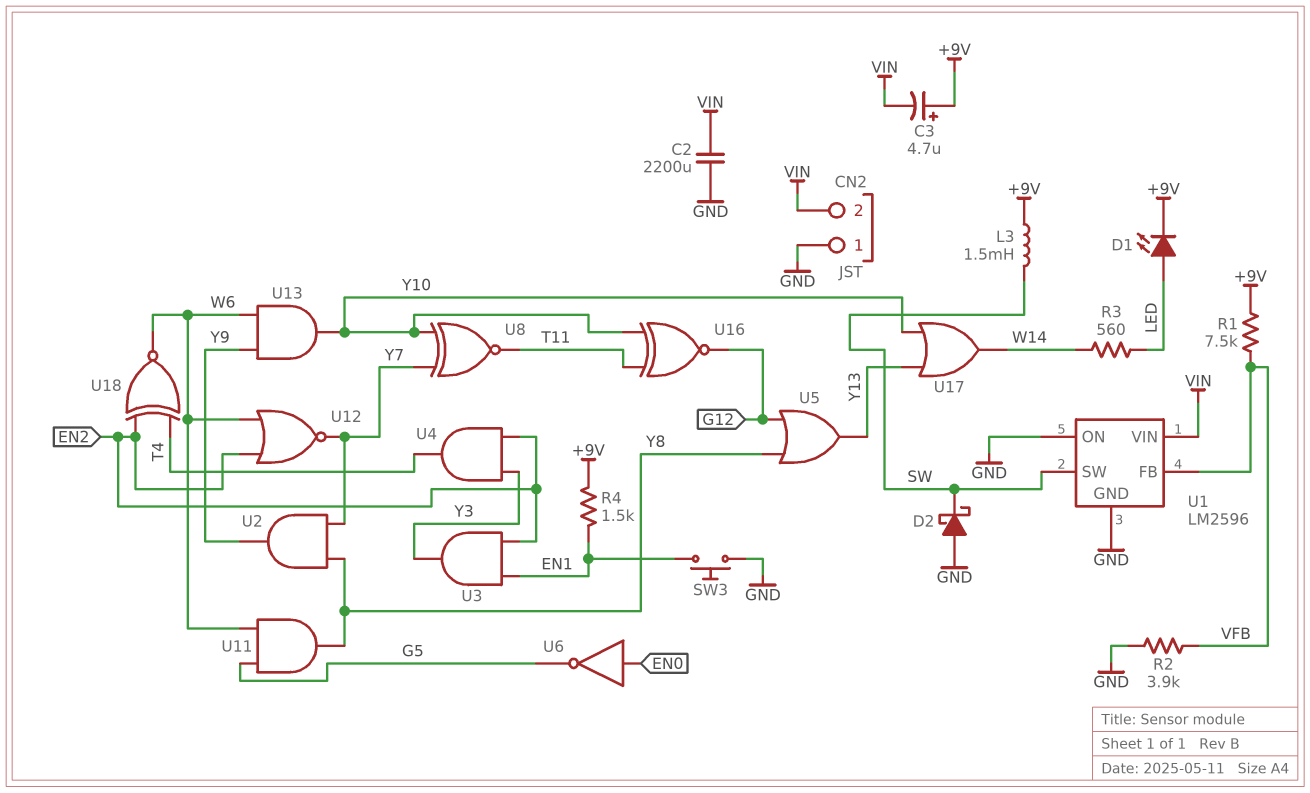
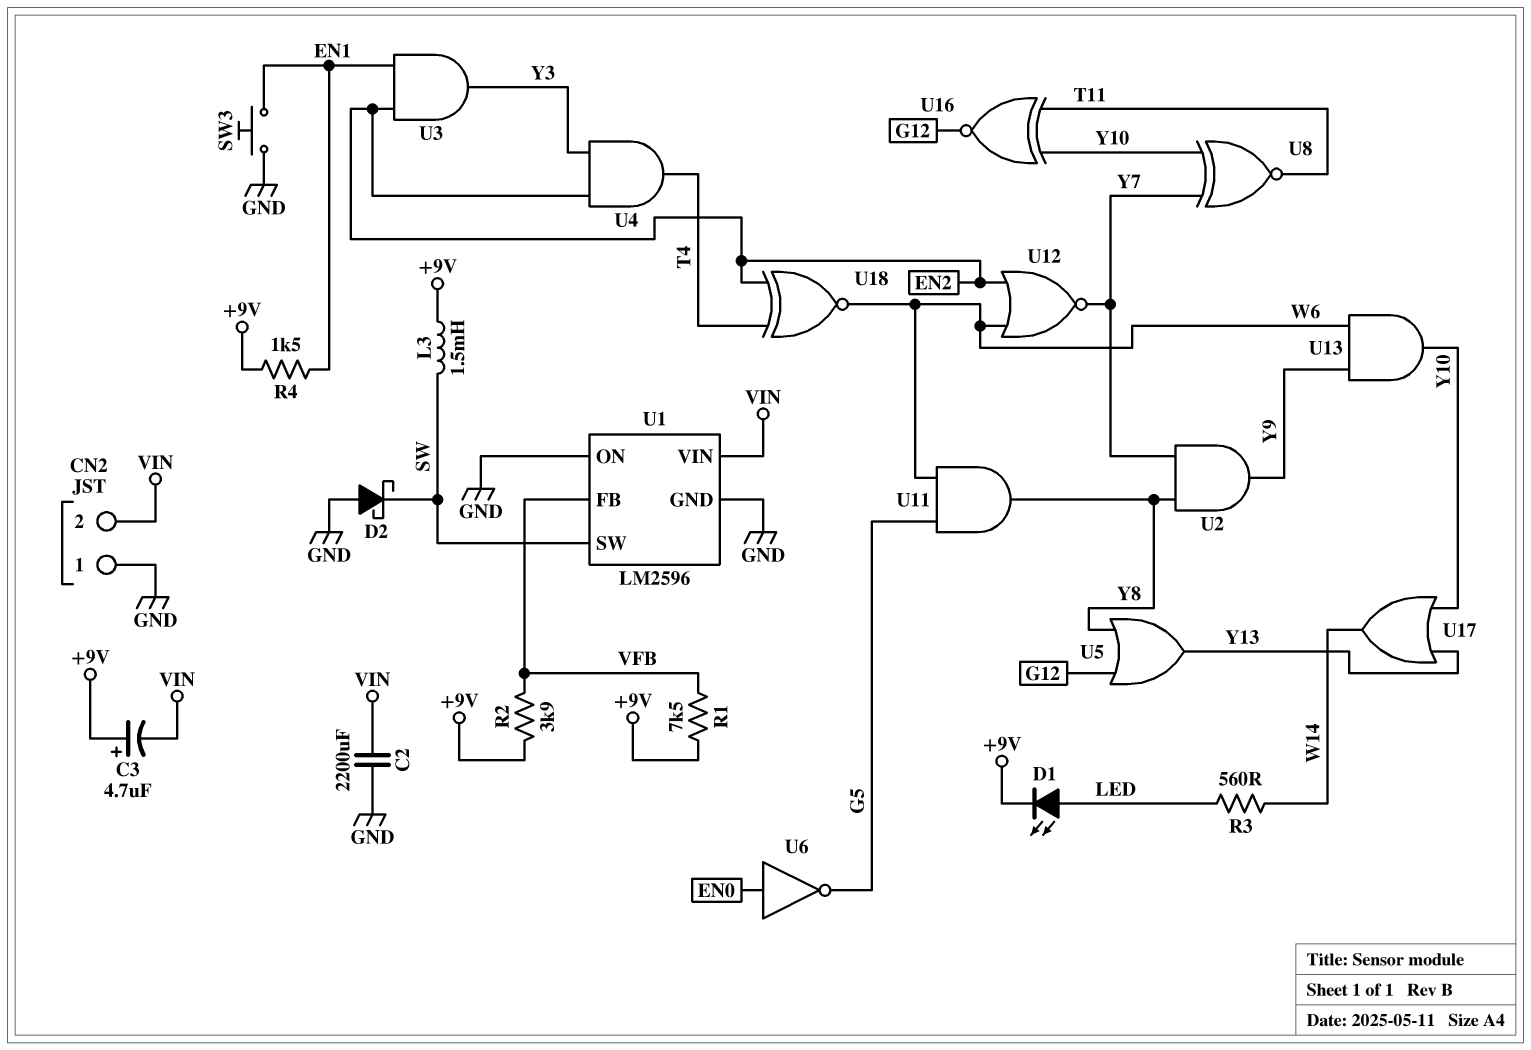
R2: 3.9k (GND, VFB) -> 3.9k (+9V, VFB)

